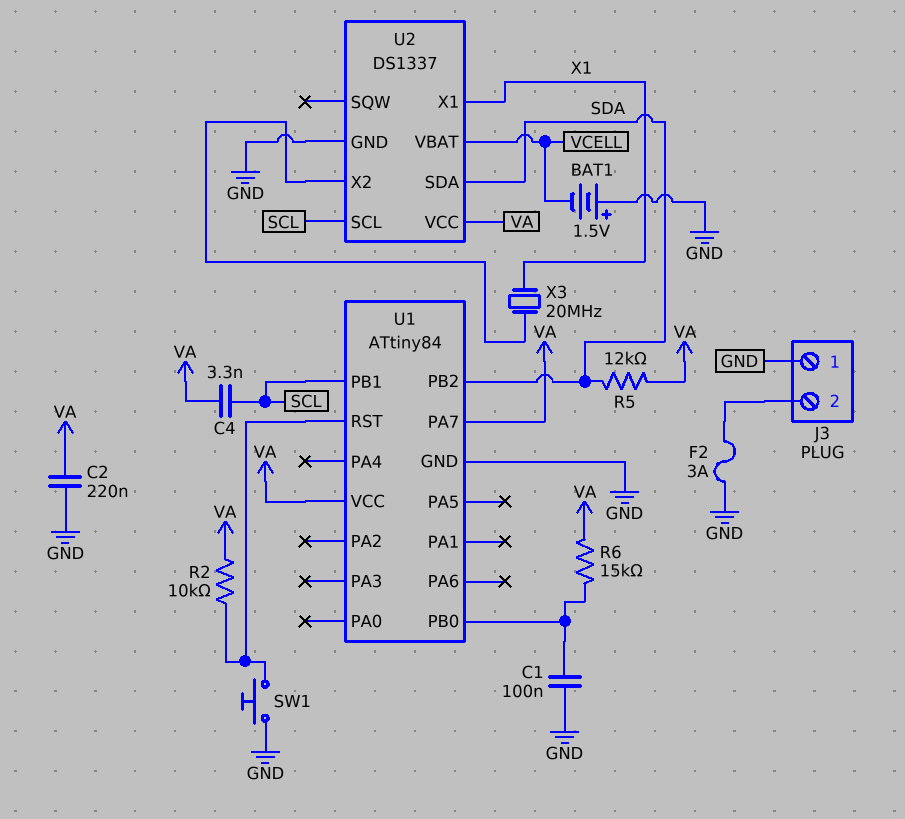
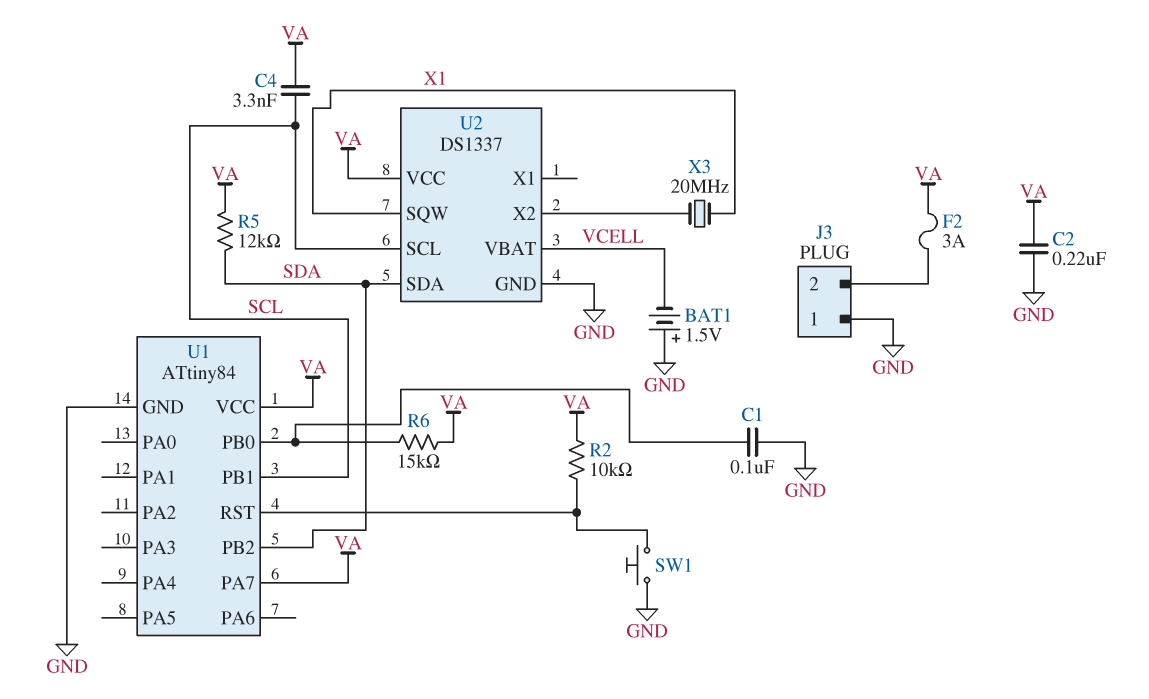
F2: 3A (GND, J3/2) -> 3A (J3/2, VA)
U2 pin SQW: none -> X1
U2 pin X1: X1 -> none

